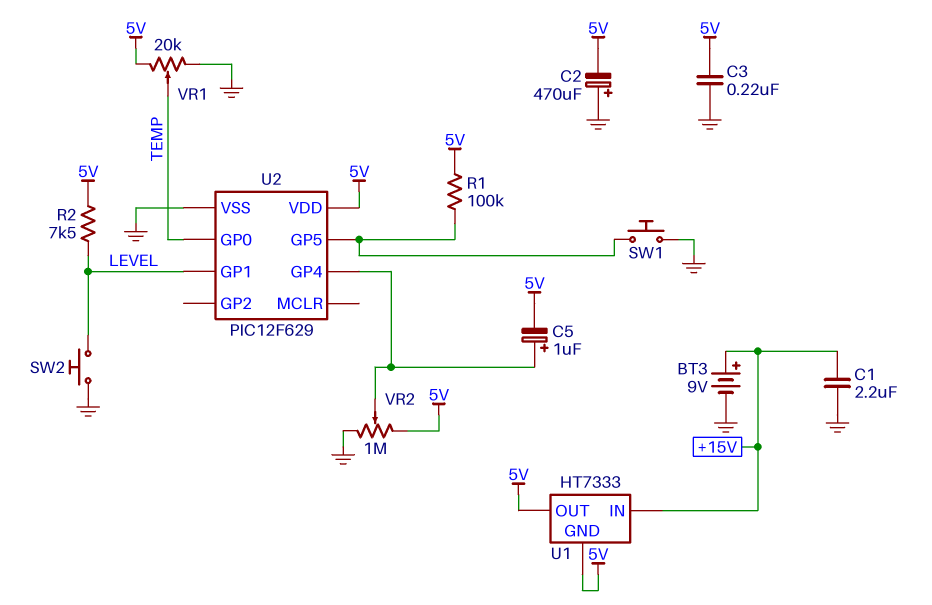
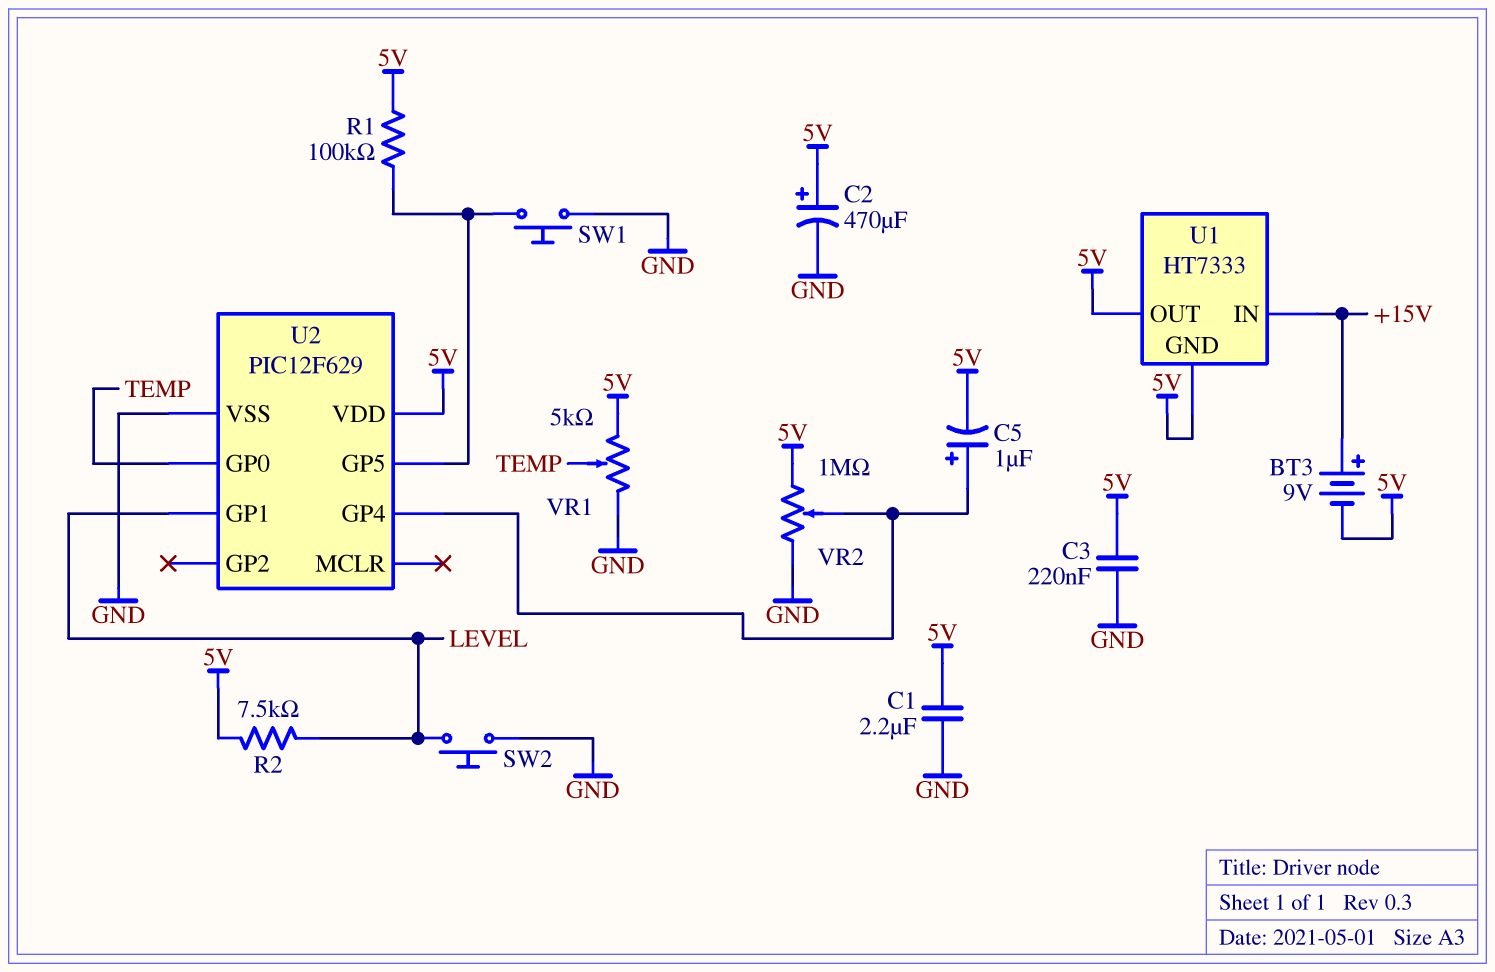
BT3: 9V (plus +15V, minus GND) -> 9V (plus +15V, minus 5V)
C1: 2.2uF (+15V, GND) -> 2.2uF (5V, GND)
C2: 470uF (plus GND, minus 5V) -> 470uF (plus 5V, minus GND)
VR1: 20k (5V, GND, wiper TEMP) -> 5k (5V, GND, wiper TEMP)

